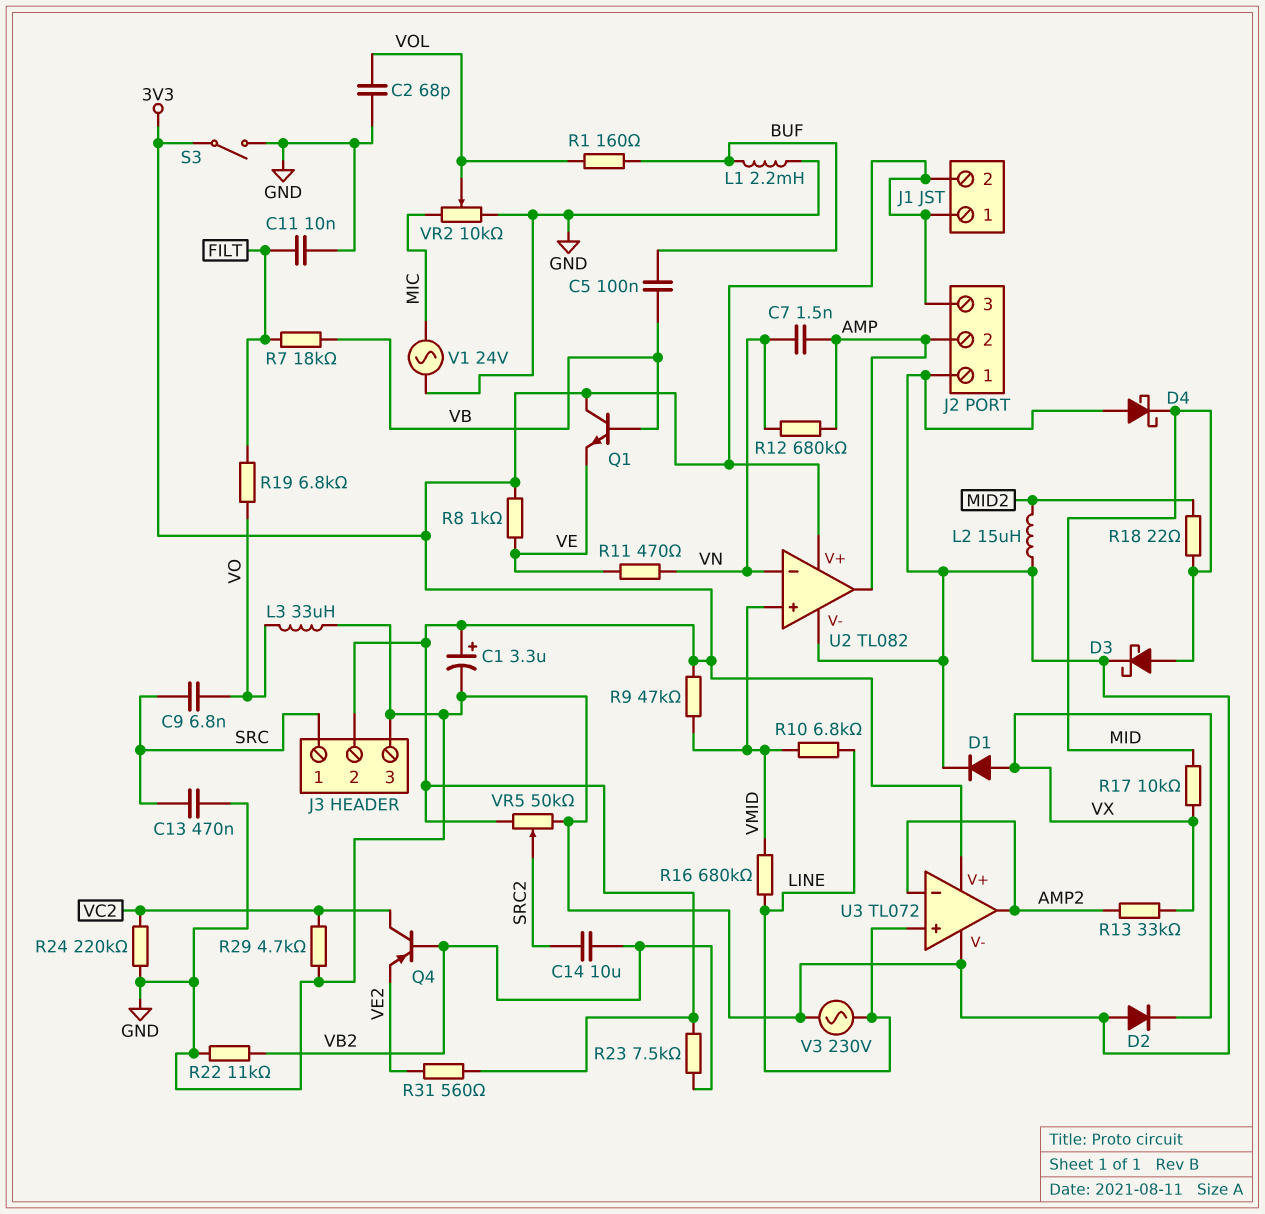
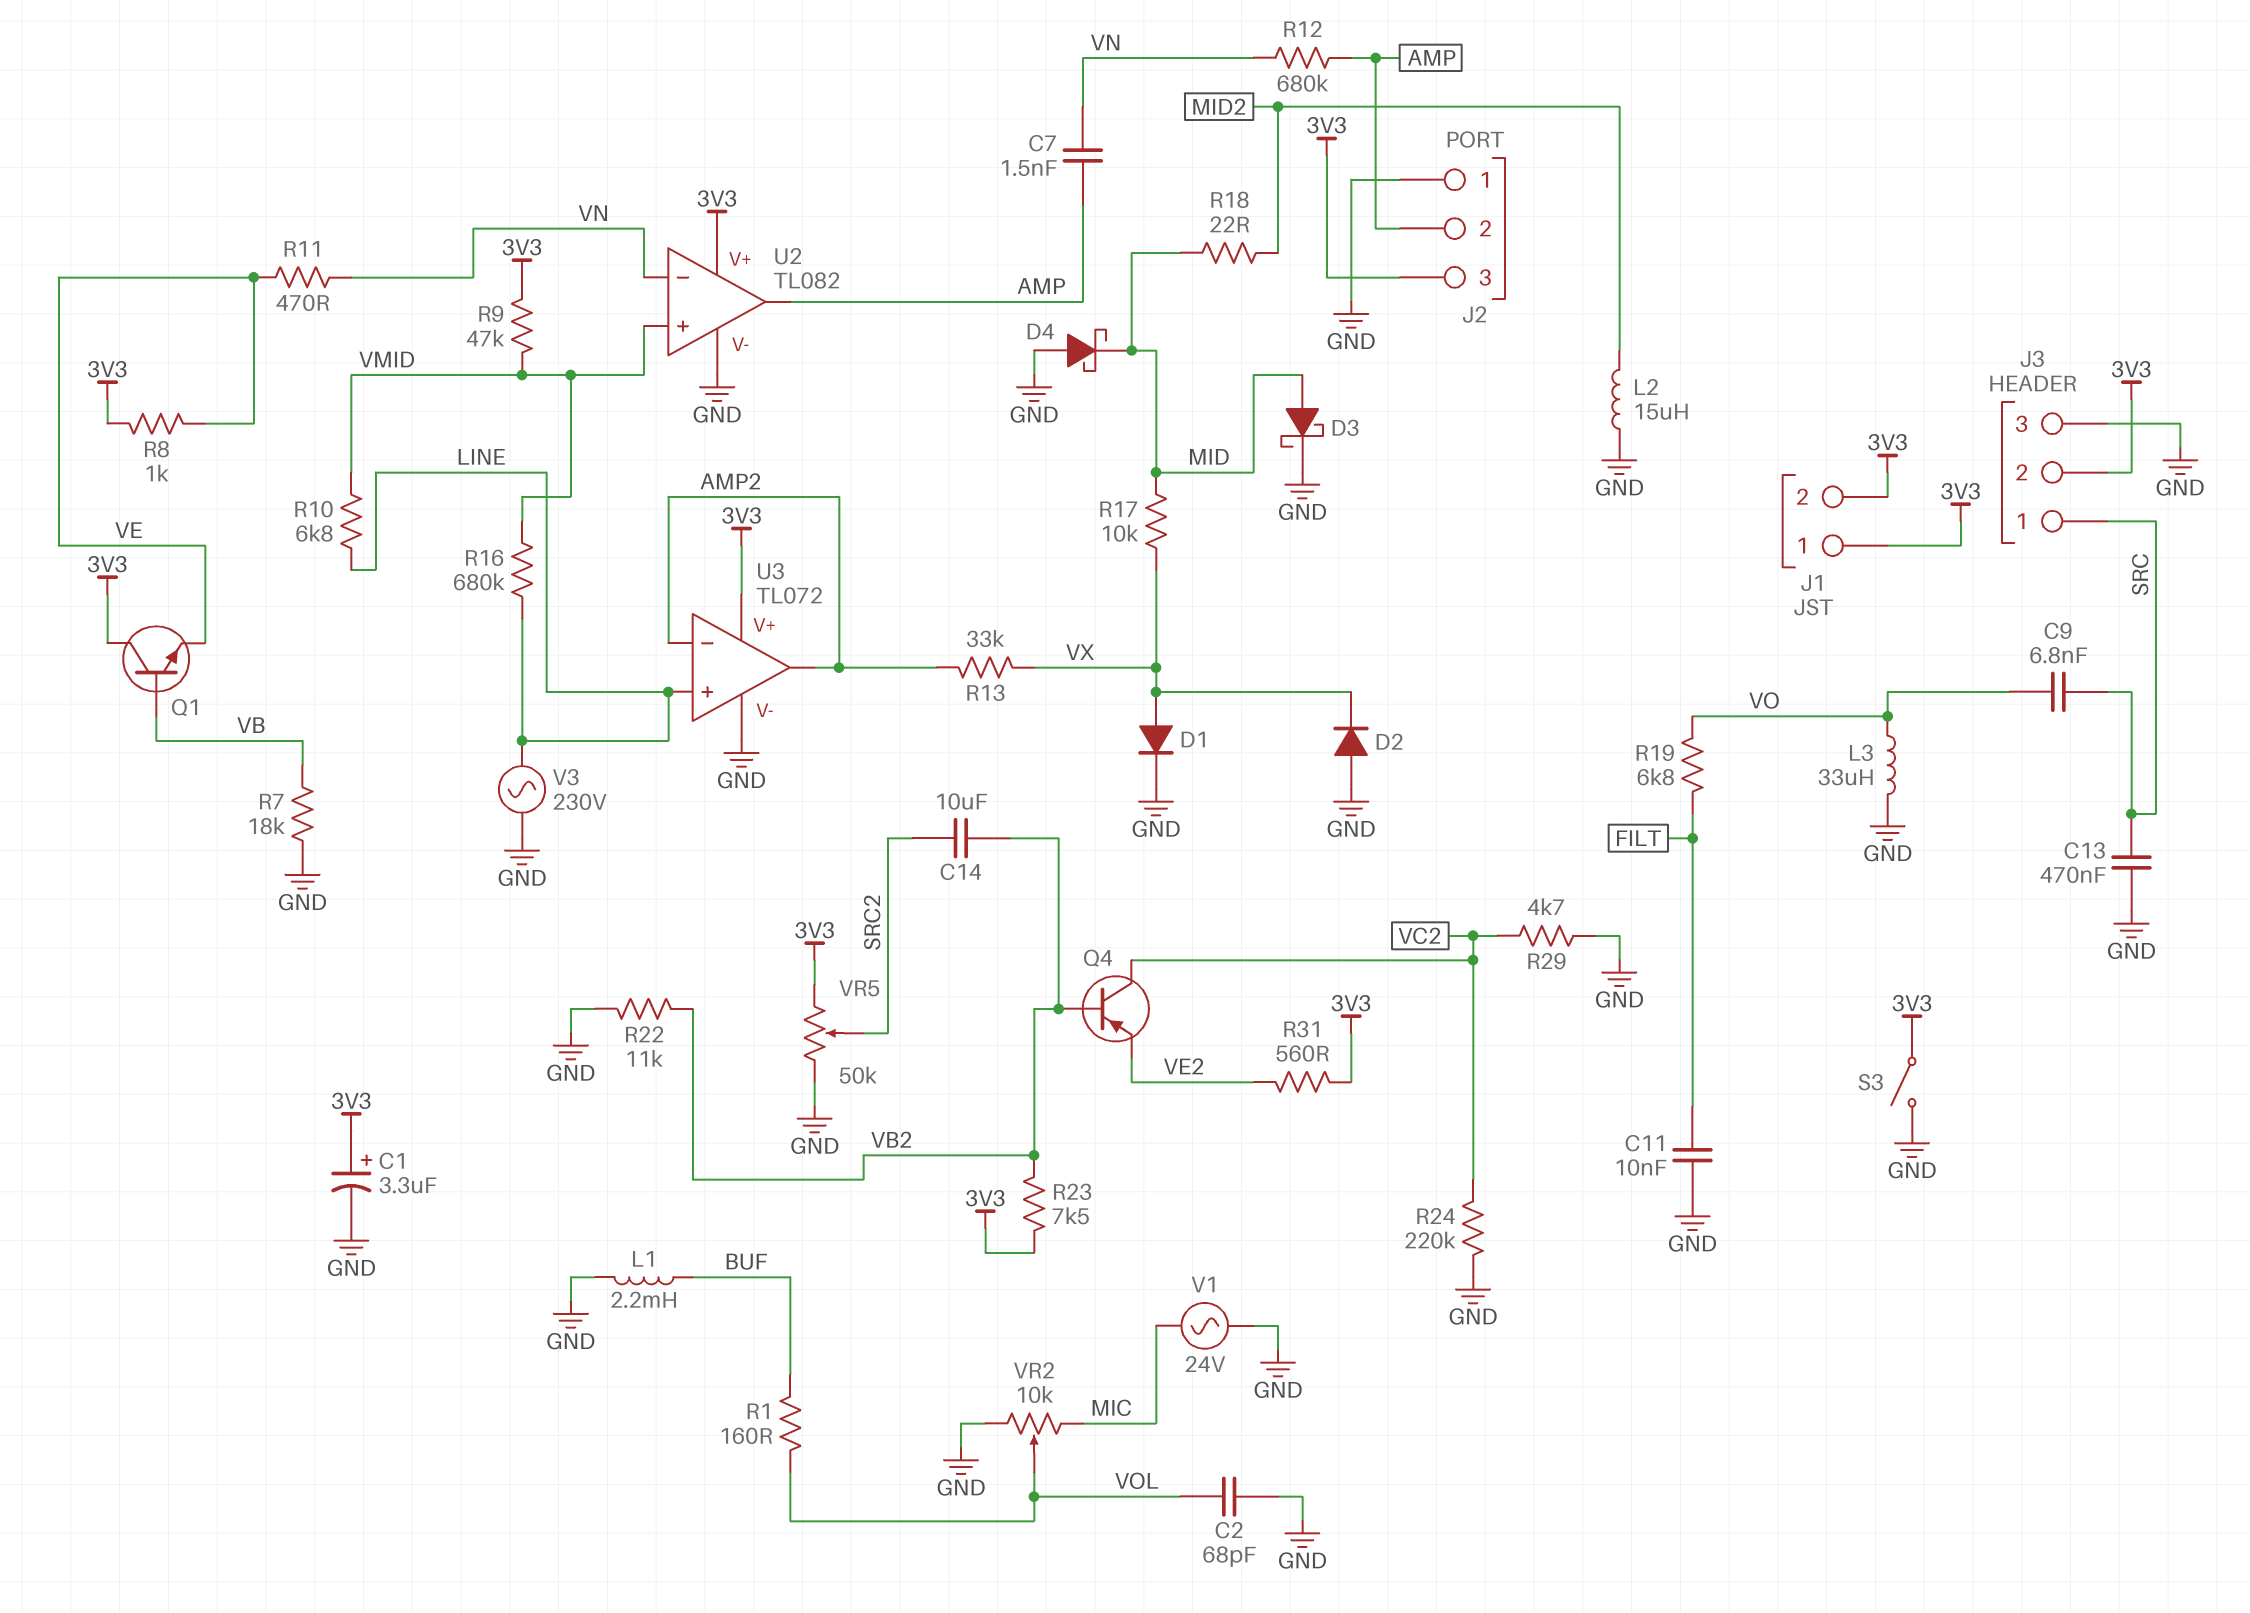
C5: 100nF (BUF, VB) -> none
R7: 18k (FILT, VB) -> 18k (GND, VB)

